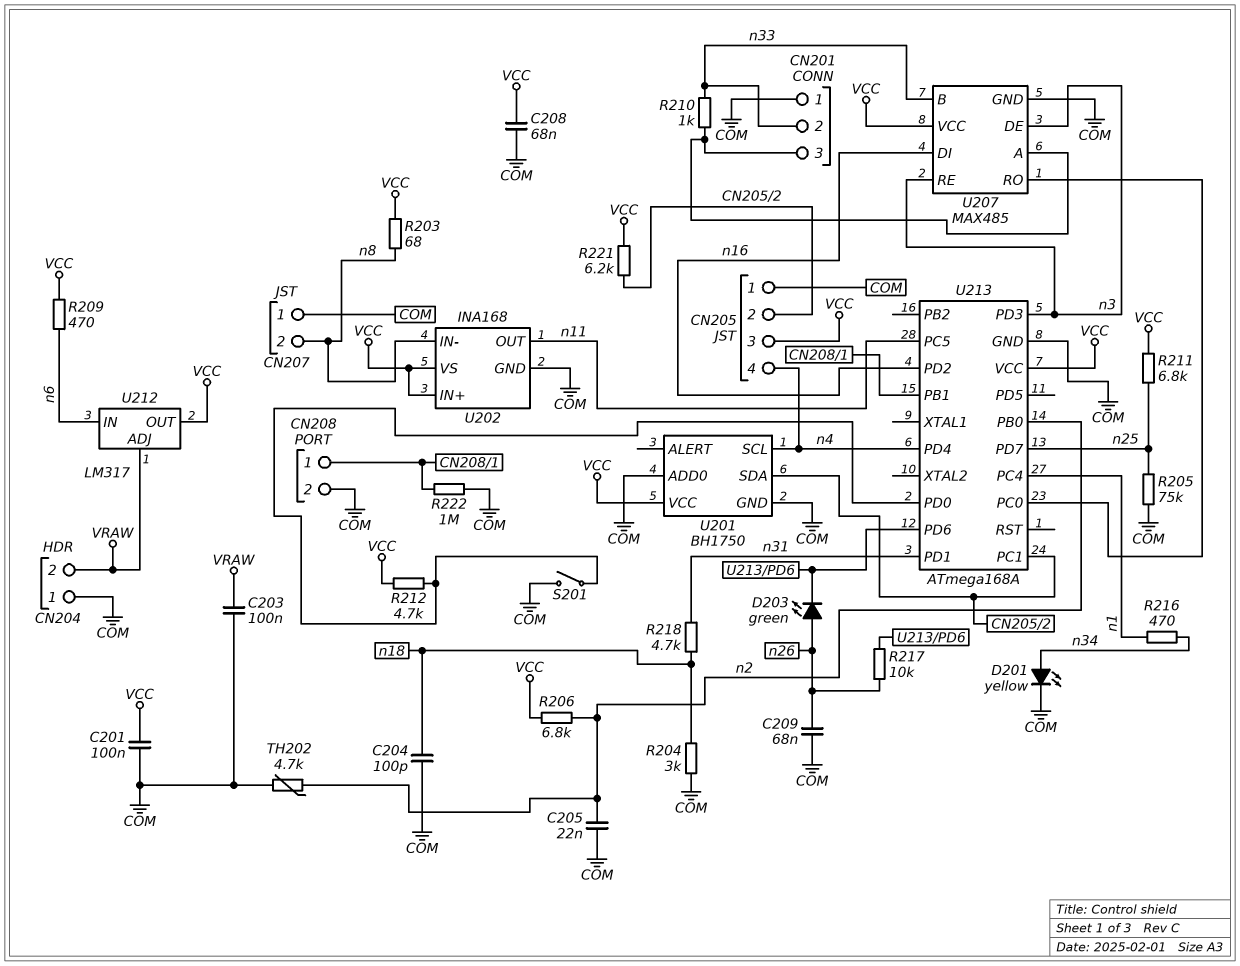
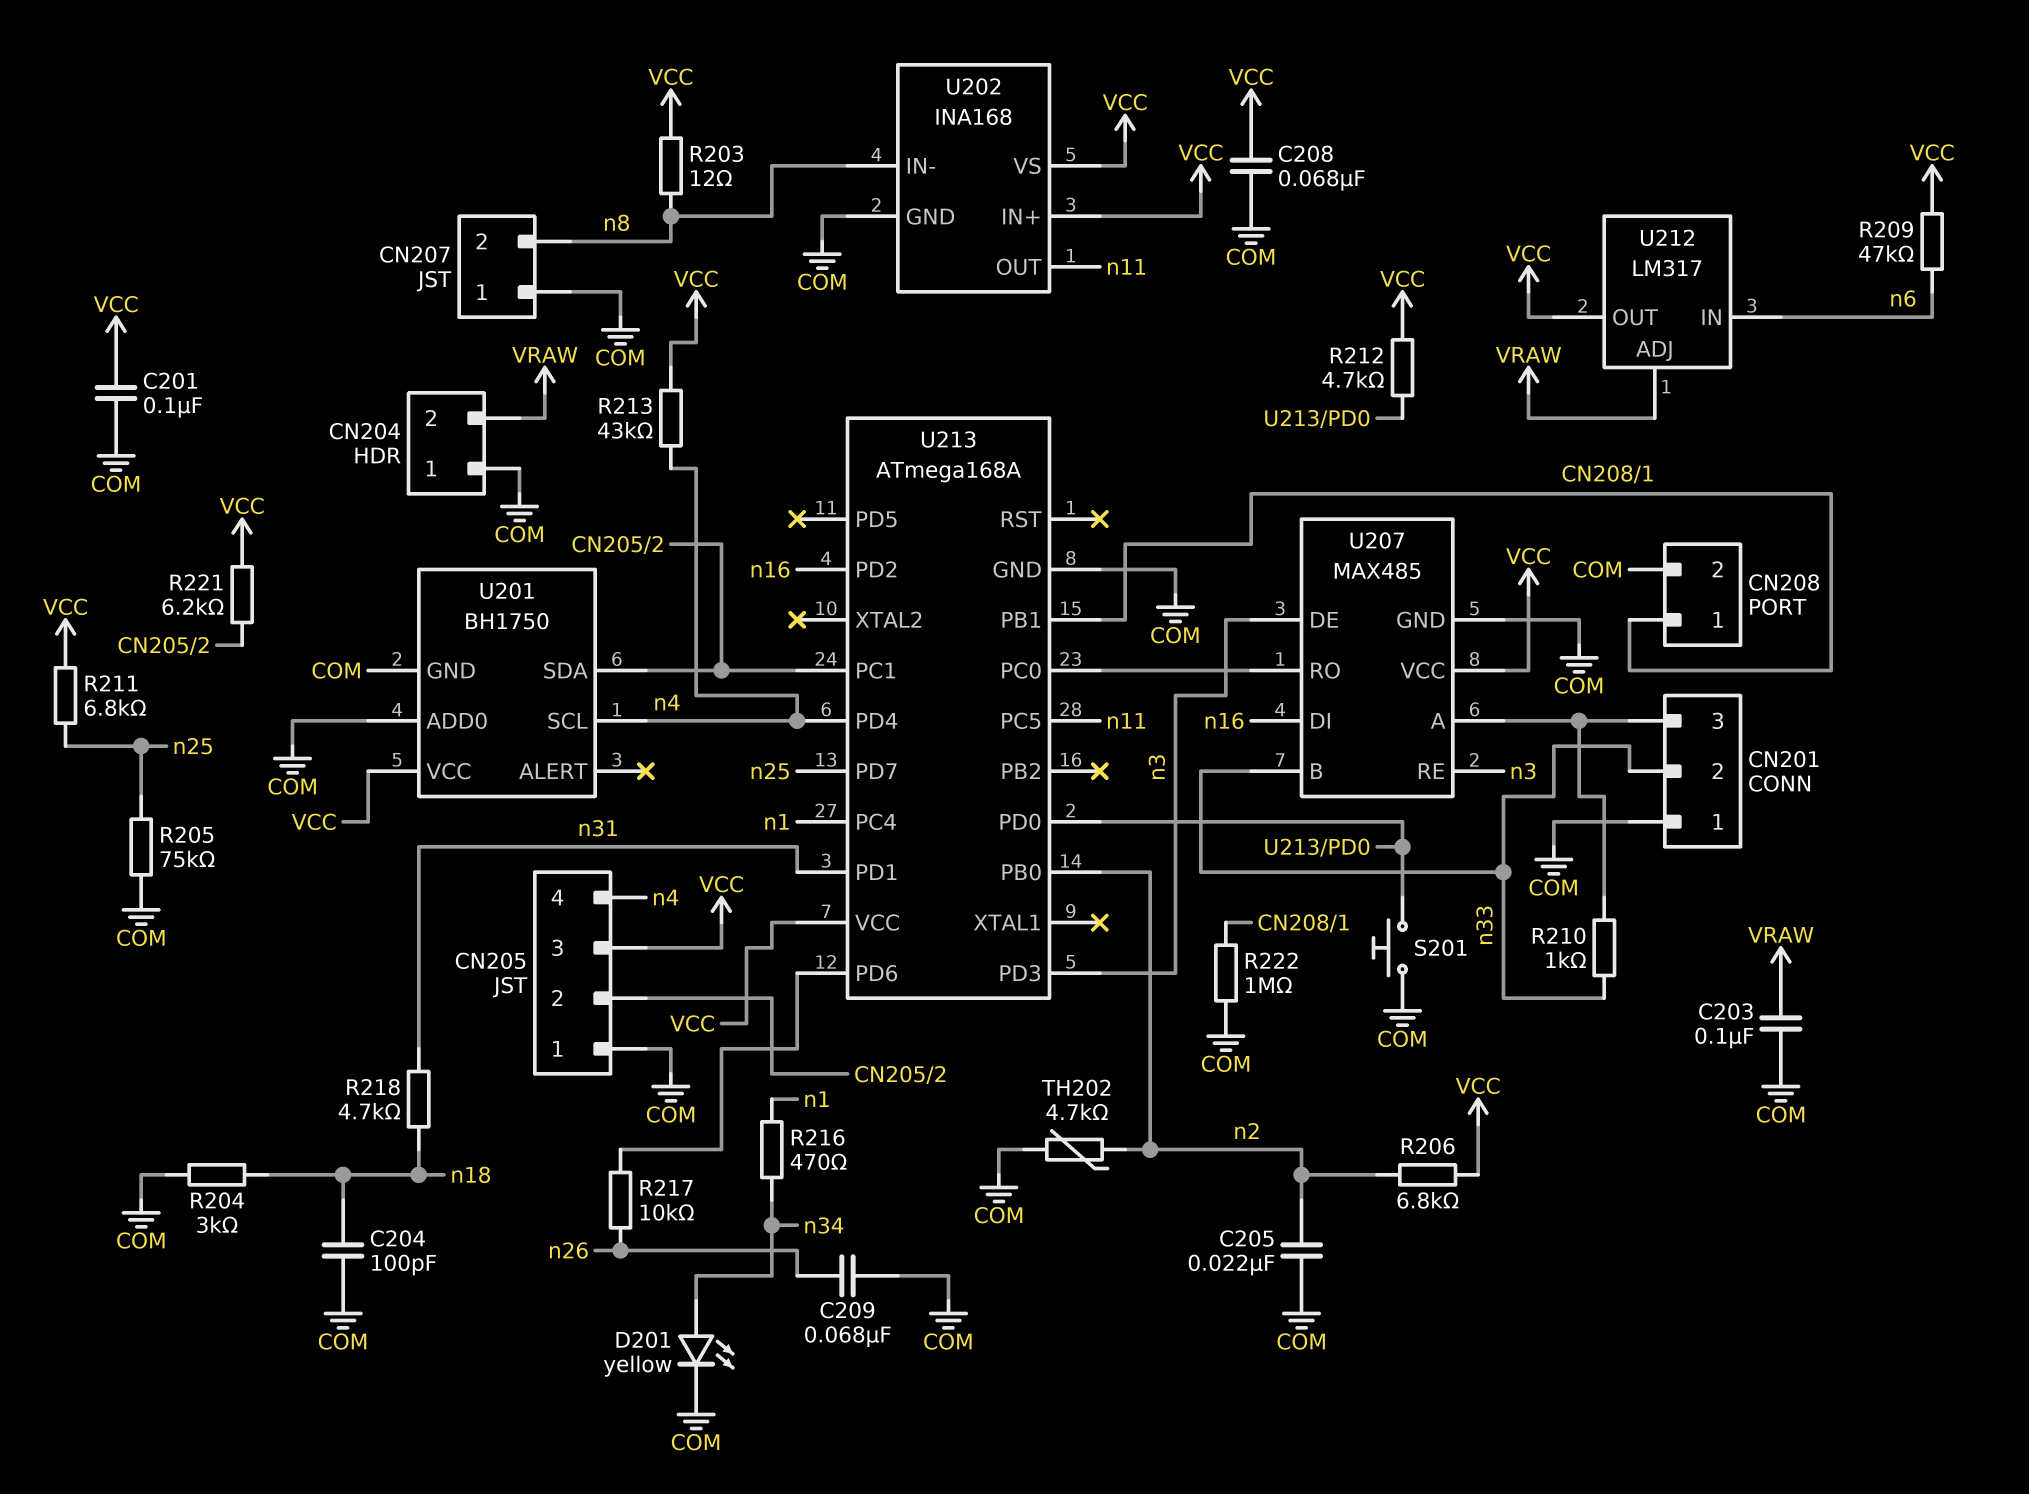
D203: LED green (A n26, K U213/PD6) -> none
R203: 68 (VCC, n8) -> 12 (VCC, n8)
R209: 470 (VCC, n6) -> 47k (VCC, n6)
R213: none -> 43k (VCC, n4)
S201: switch (COM, U213/PD0) -> button (COM, U213/PD0)

